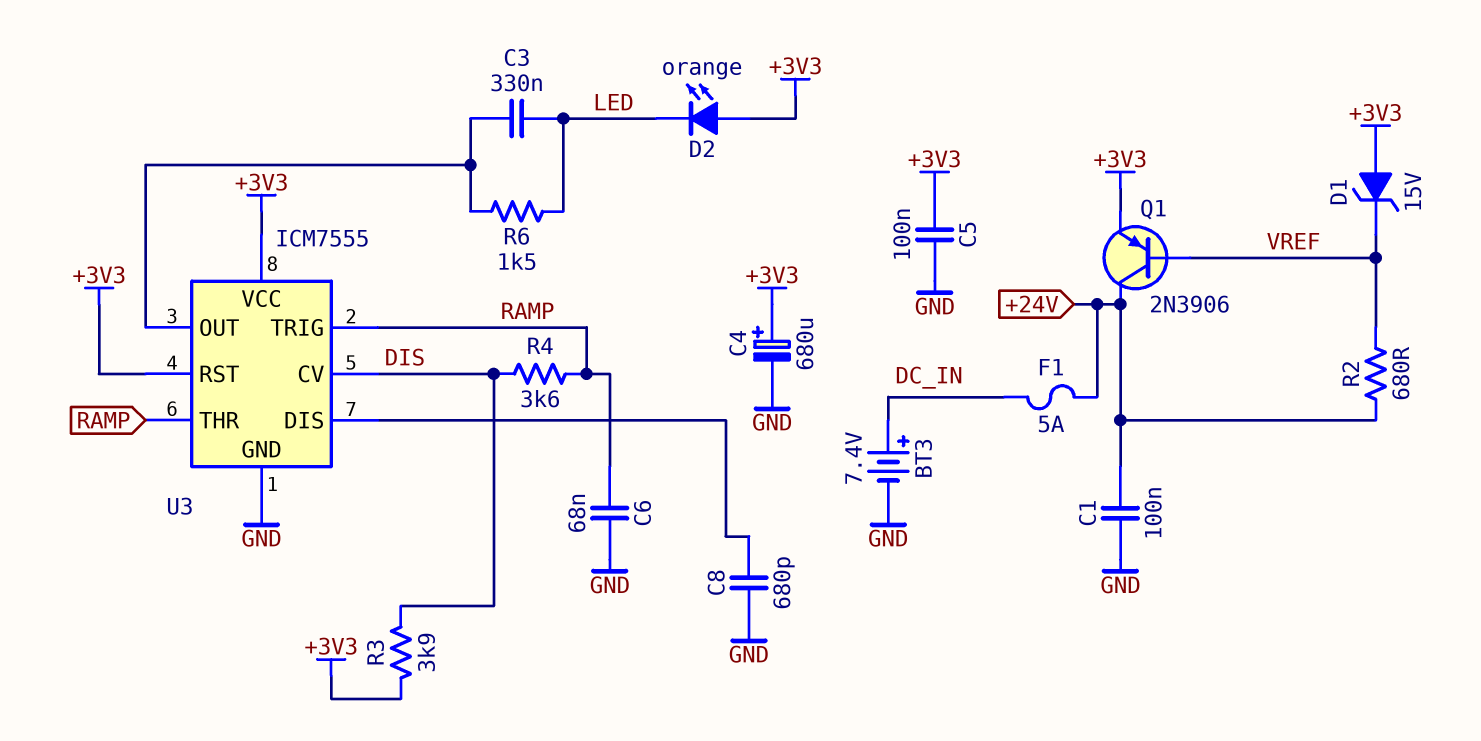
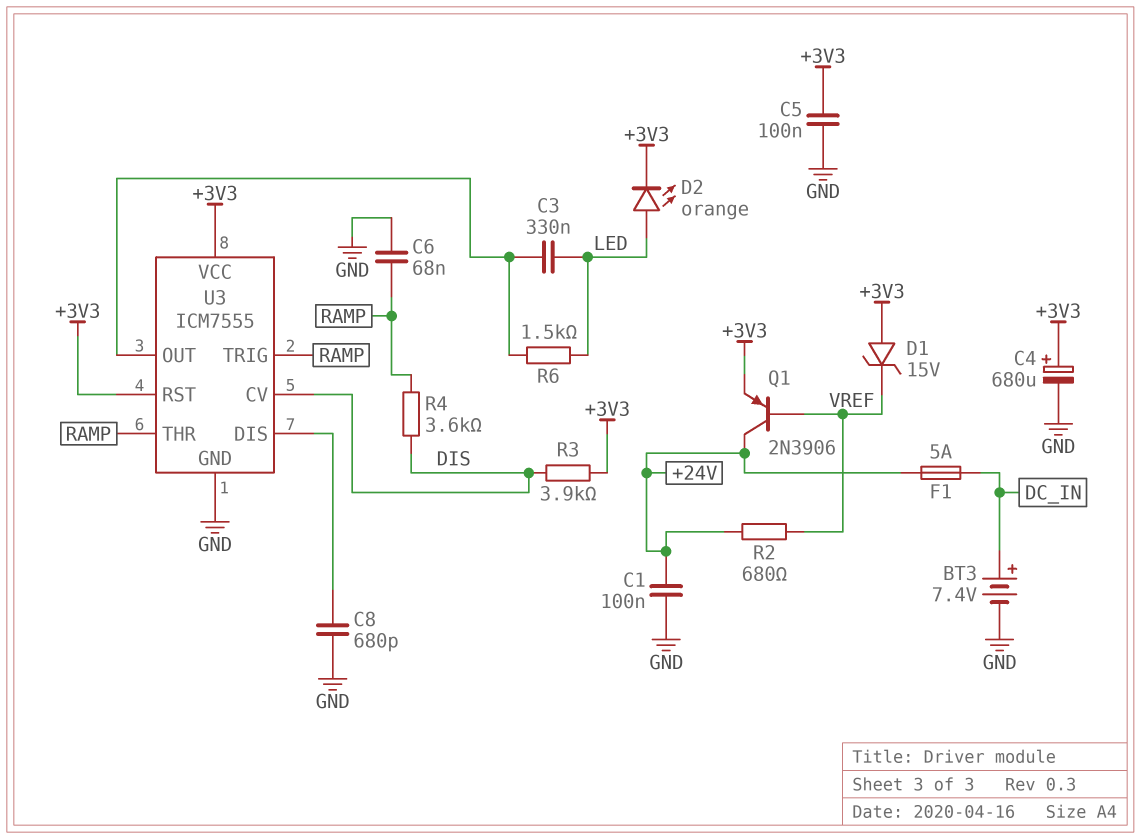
D2: LED orange (A +3V3, K LED) -> LED orange (A LED, K +3V3)

